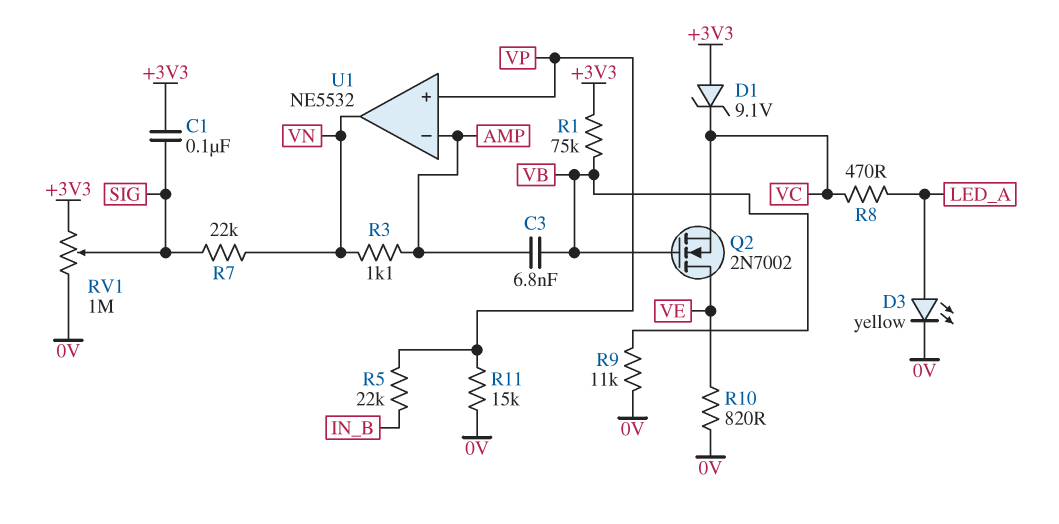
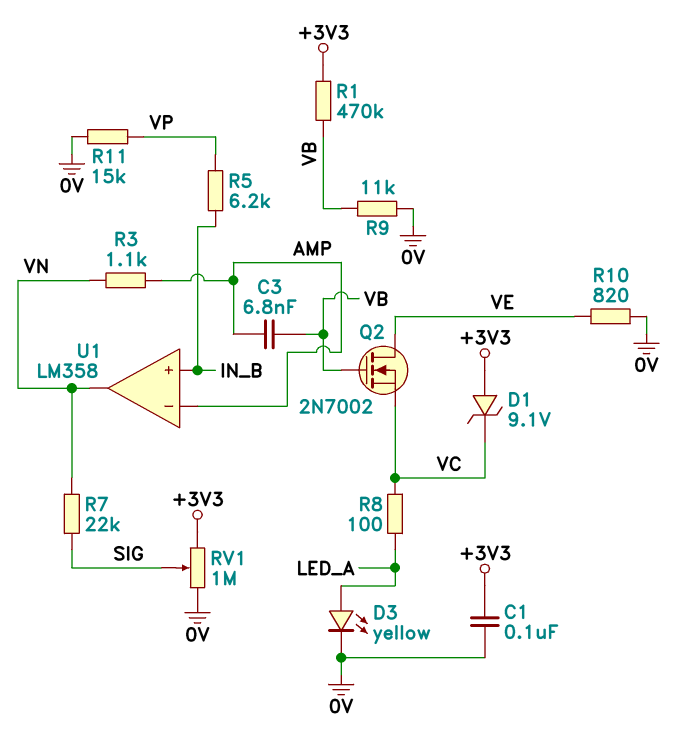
C1: 100nF (+3V3, SIG) -> 100nF (+3V3, 0V)
R1: 75k (+3V3, VB) -> 470k (+3V3, VB)
R5: 22k (IN_B, VP) -> 6.2k (IN_B, VP)
R8: 470 (LED_A, VC) -> 100 (LED_A, VC)
U1: NE5532 -> LM358
U1 pin in+: VP -> IN_B

